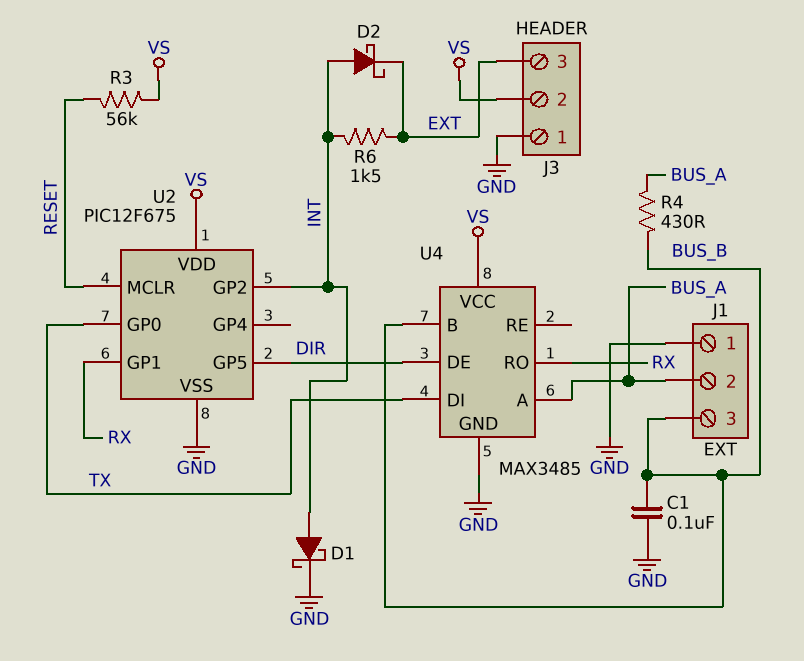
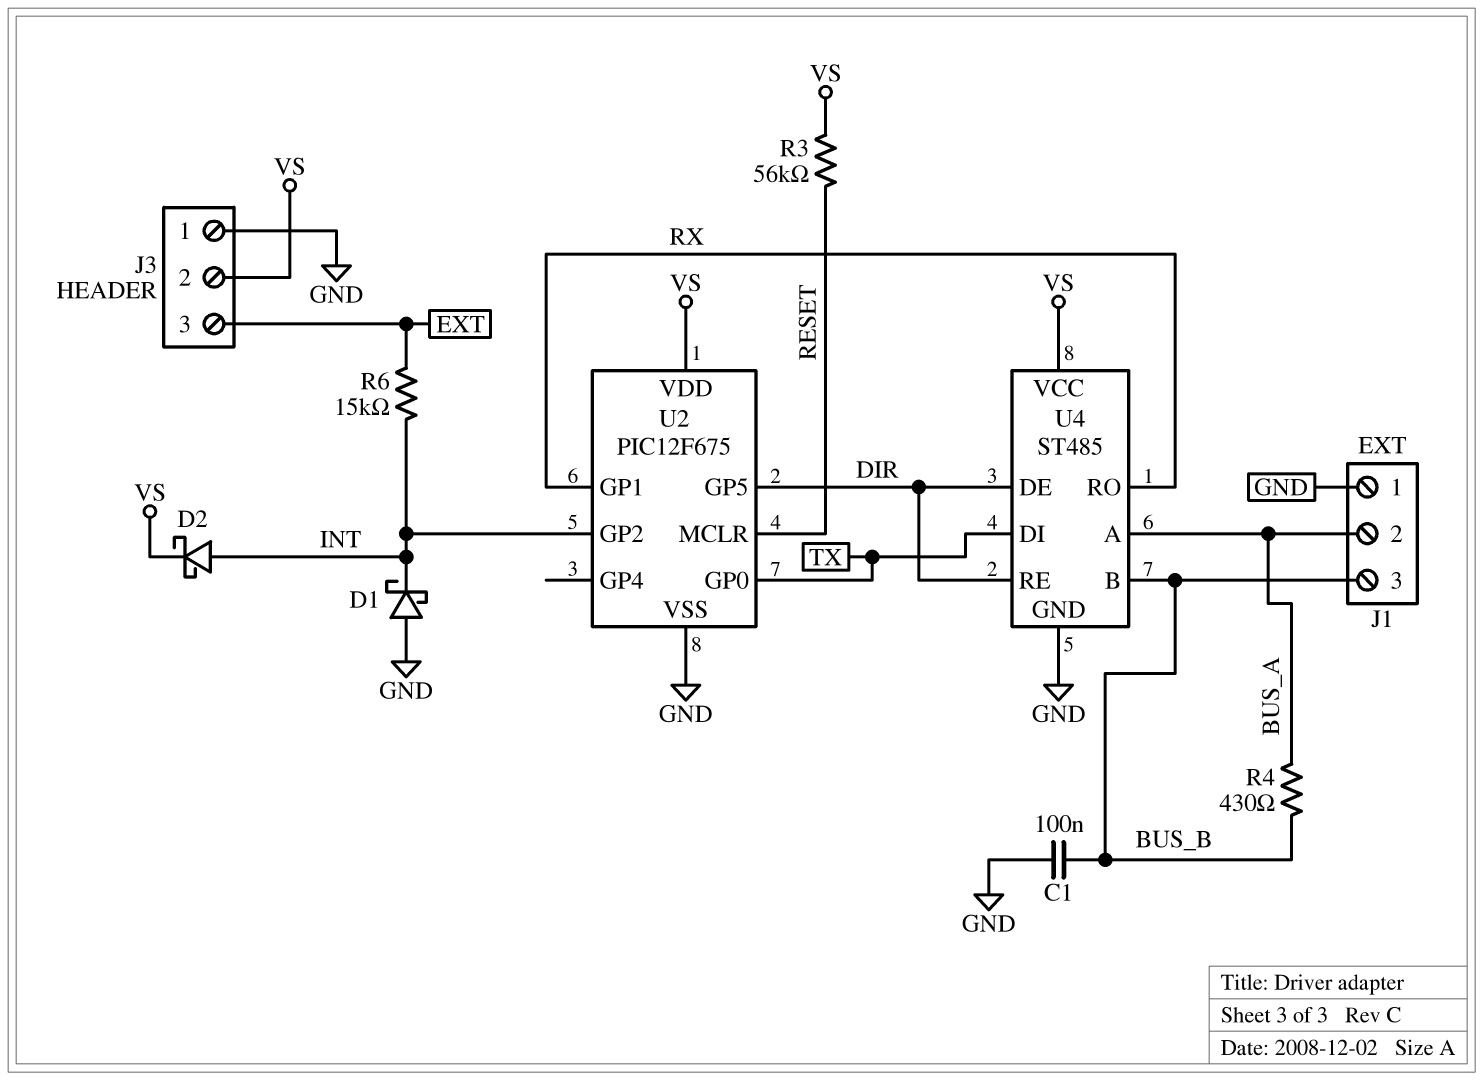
D1: schottky (A INT, K GND) -> schottky (A GND, K INT)
D2: schottky (A INT, K EXT) -> schottky (A INT, K VS)
R6: 1.5k (EXT, INT) -> 15k (EXT, INT)
U4: MAX3485 -> ST485
U4 pin RE: none -> DIR

